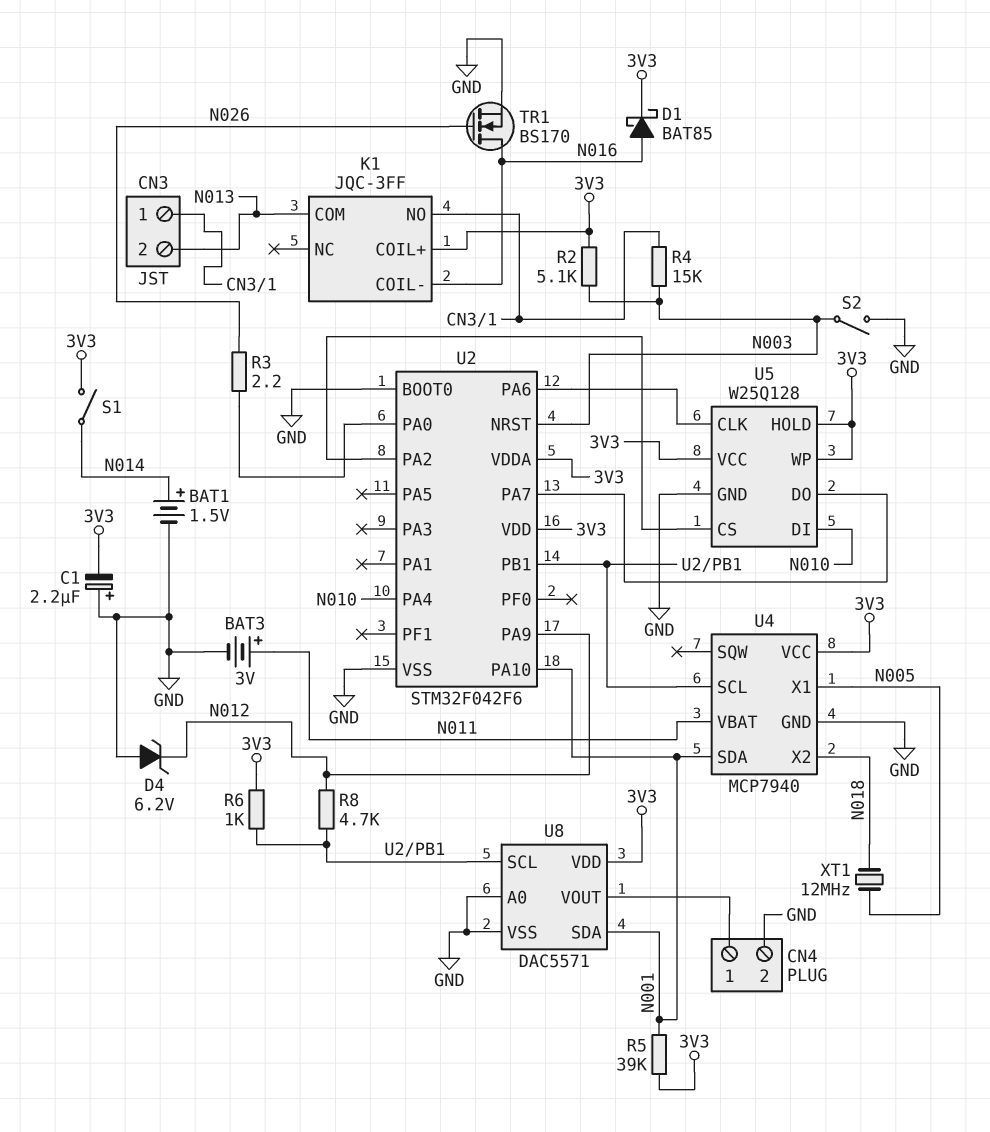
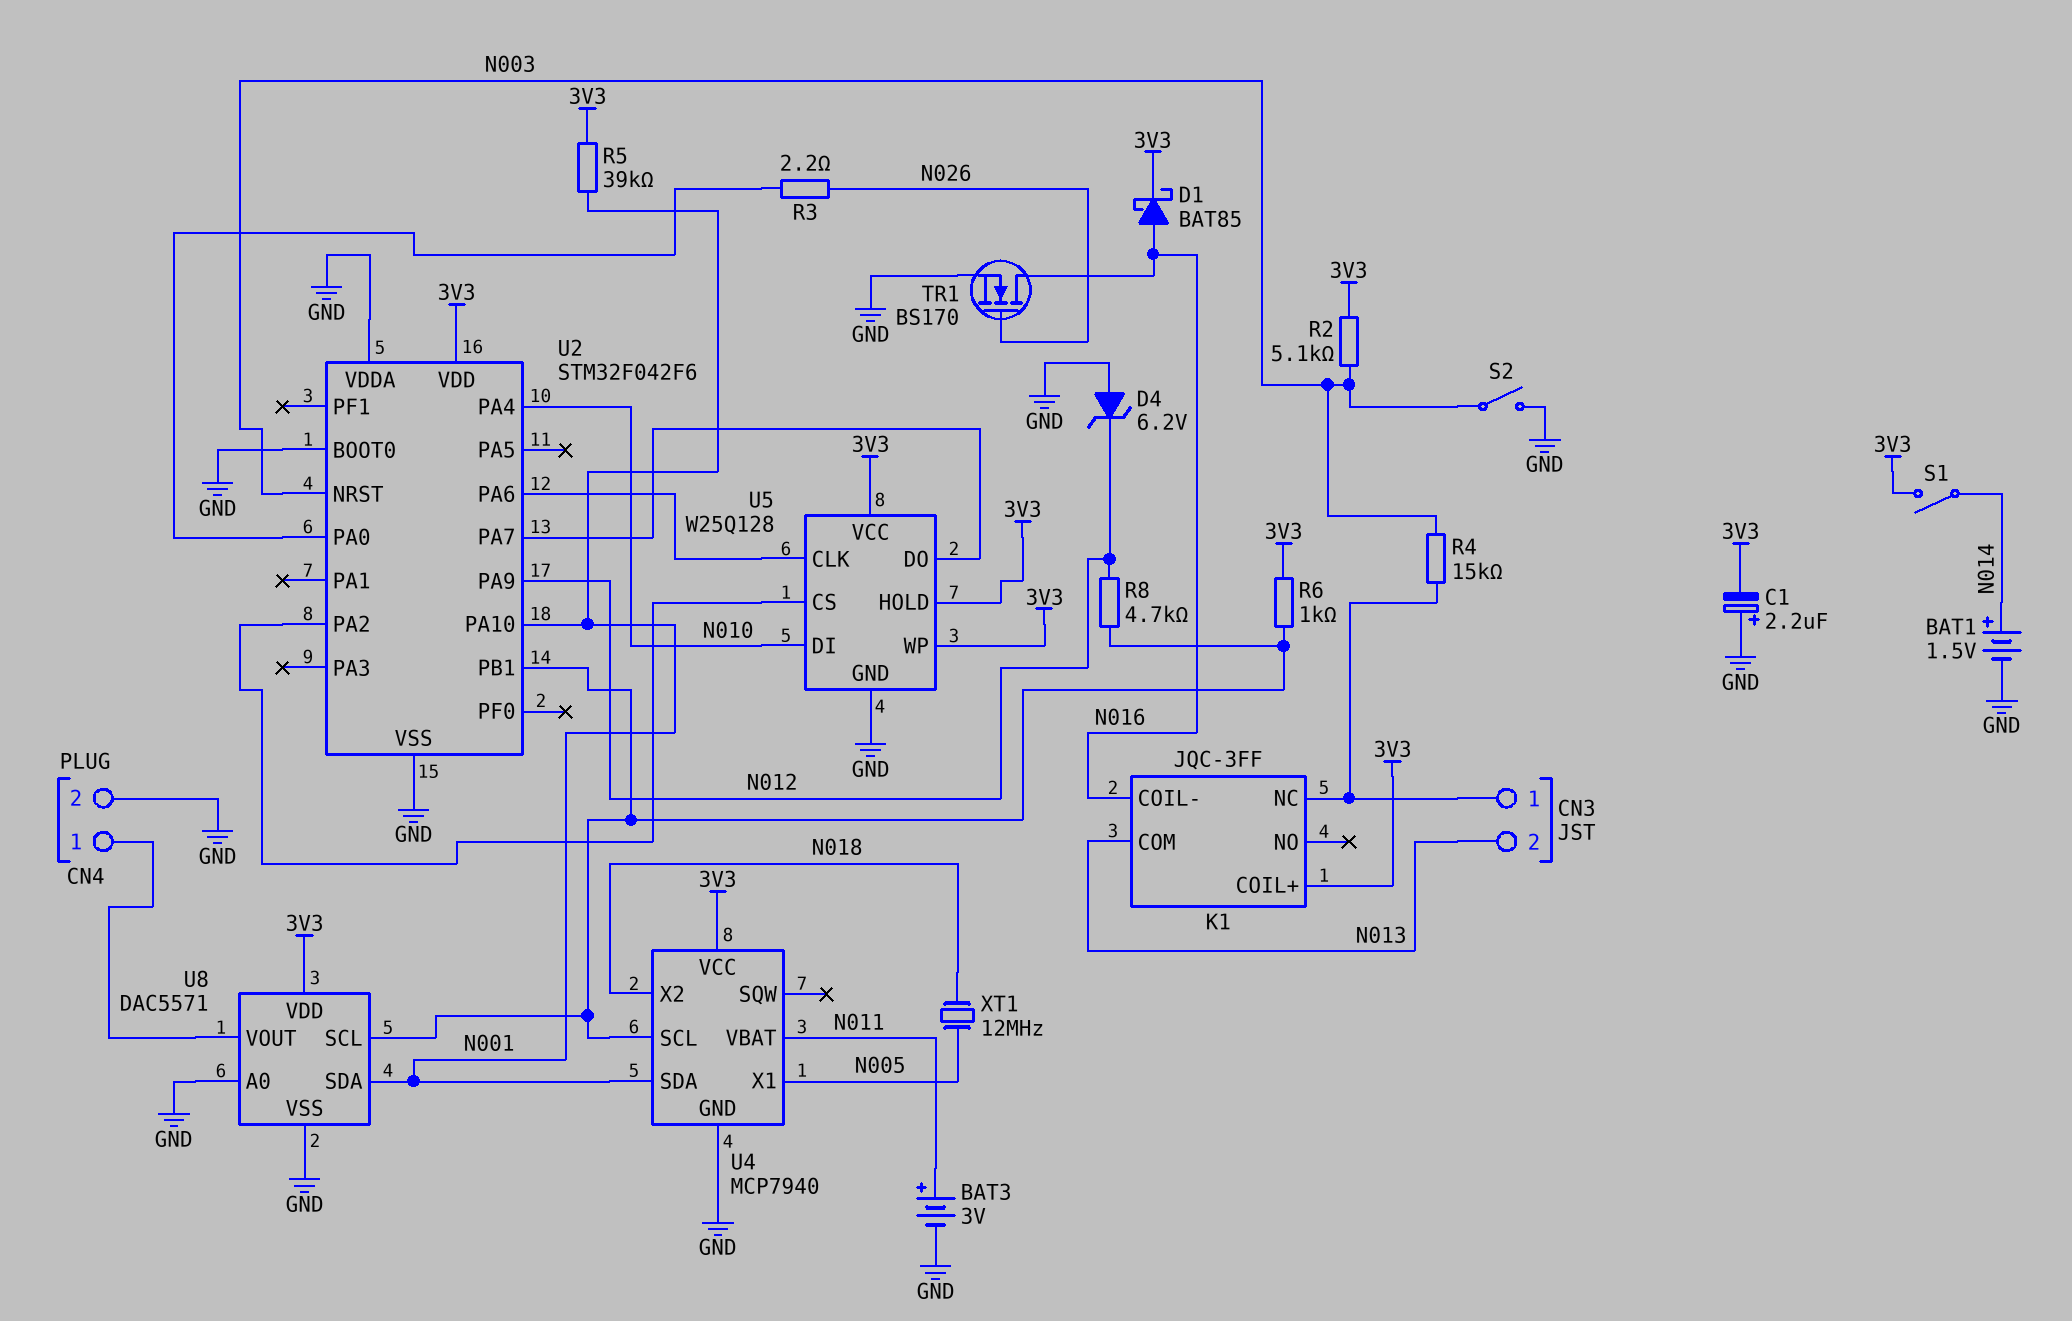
K1 pin NC: none -> CN3/1
K1 pin NO: CN3/1 -> none
U2 pin VDDA: 3V3 -> GND

